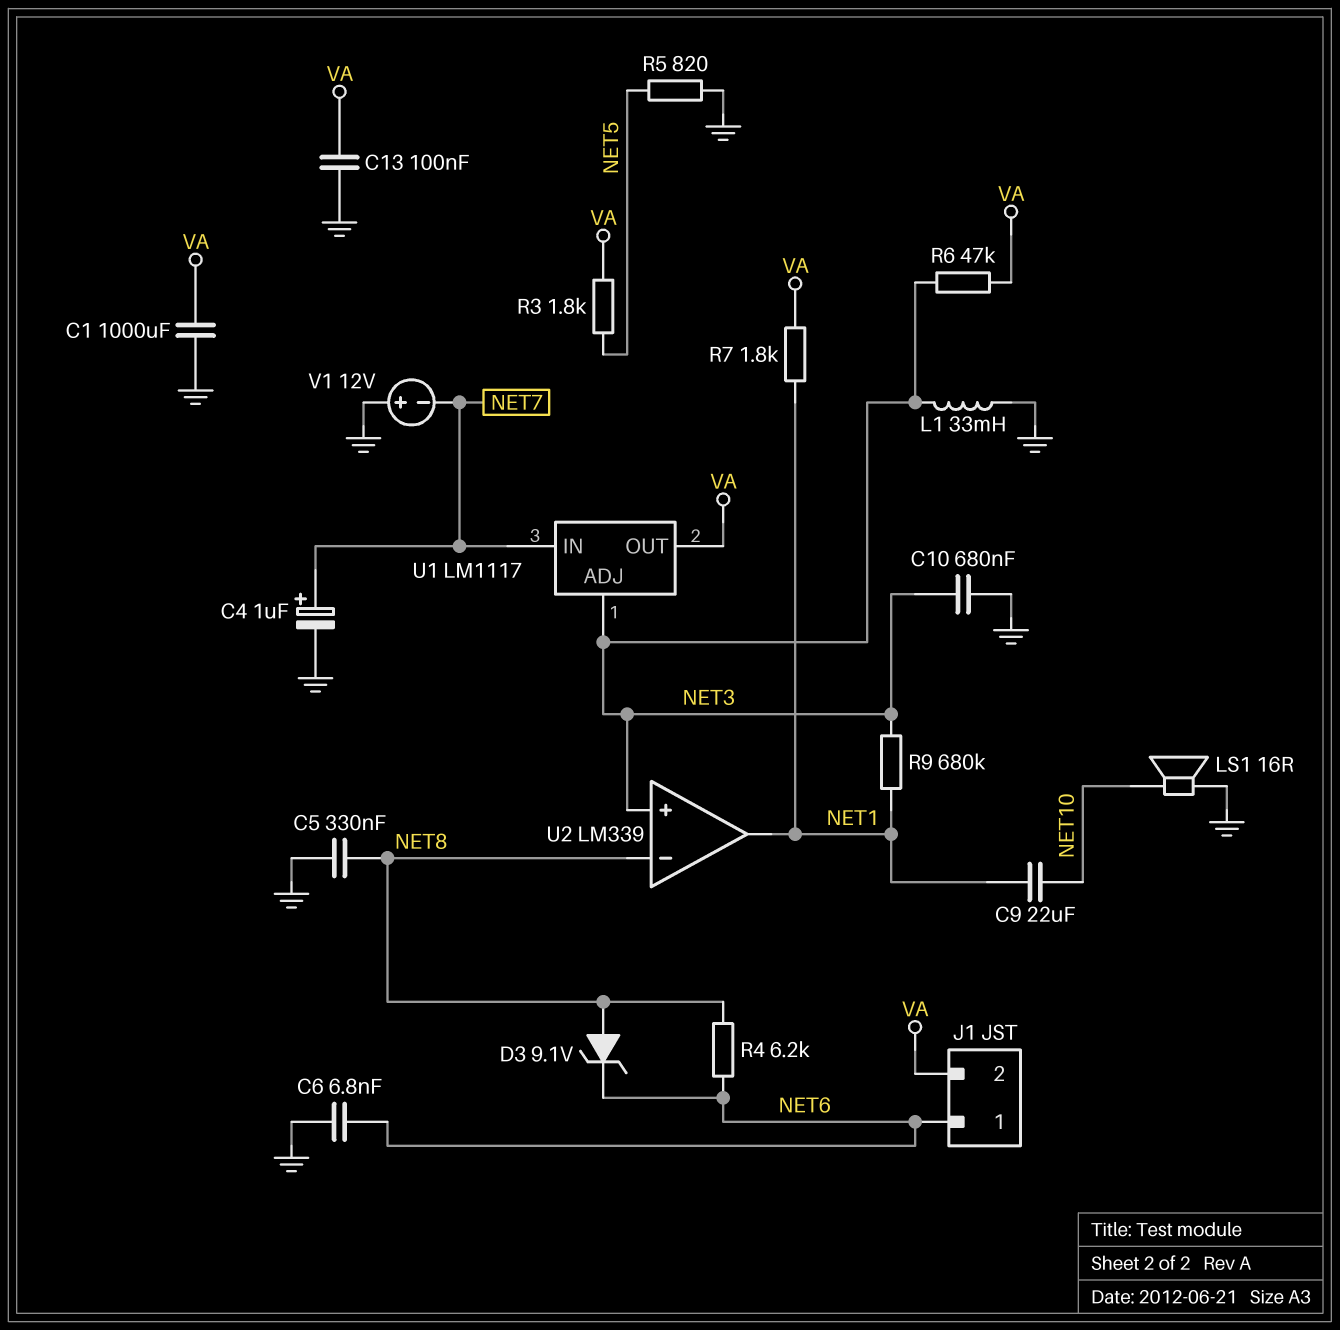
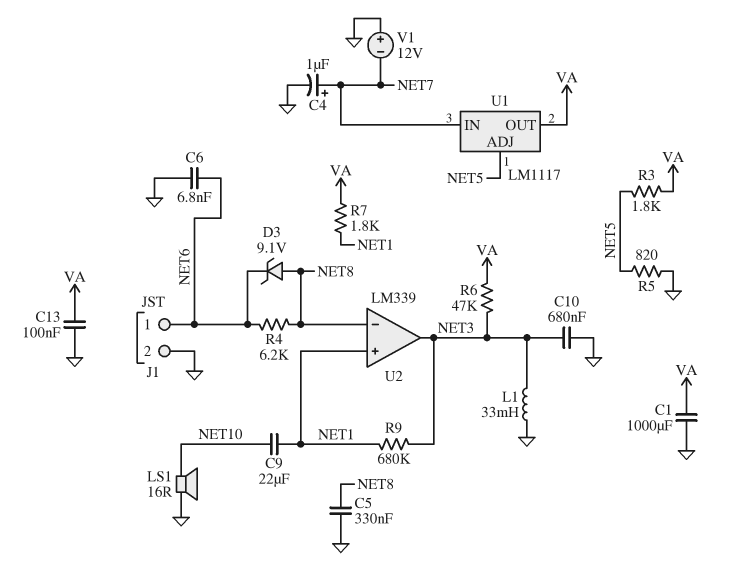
J1 pin 2: VA -> GND
U1 pin ADJ: NET3 -> NET5
U2 pin in+: NET3 -> NET1
U2 pin out: NET1 -> NET3

